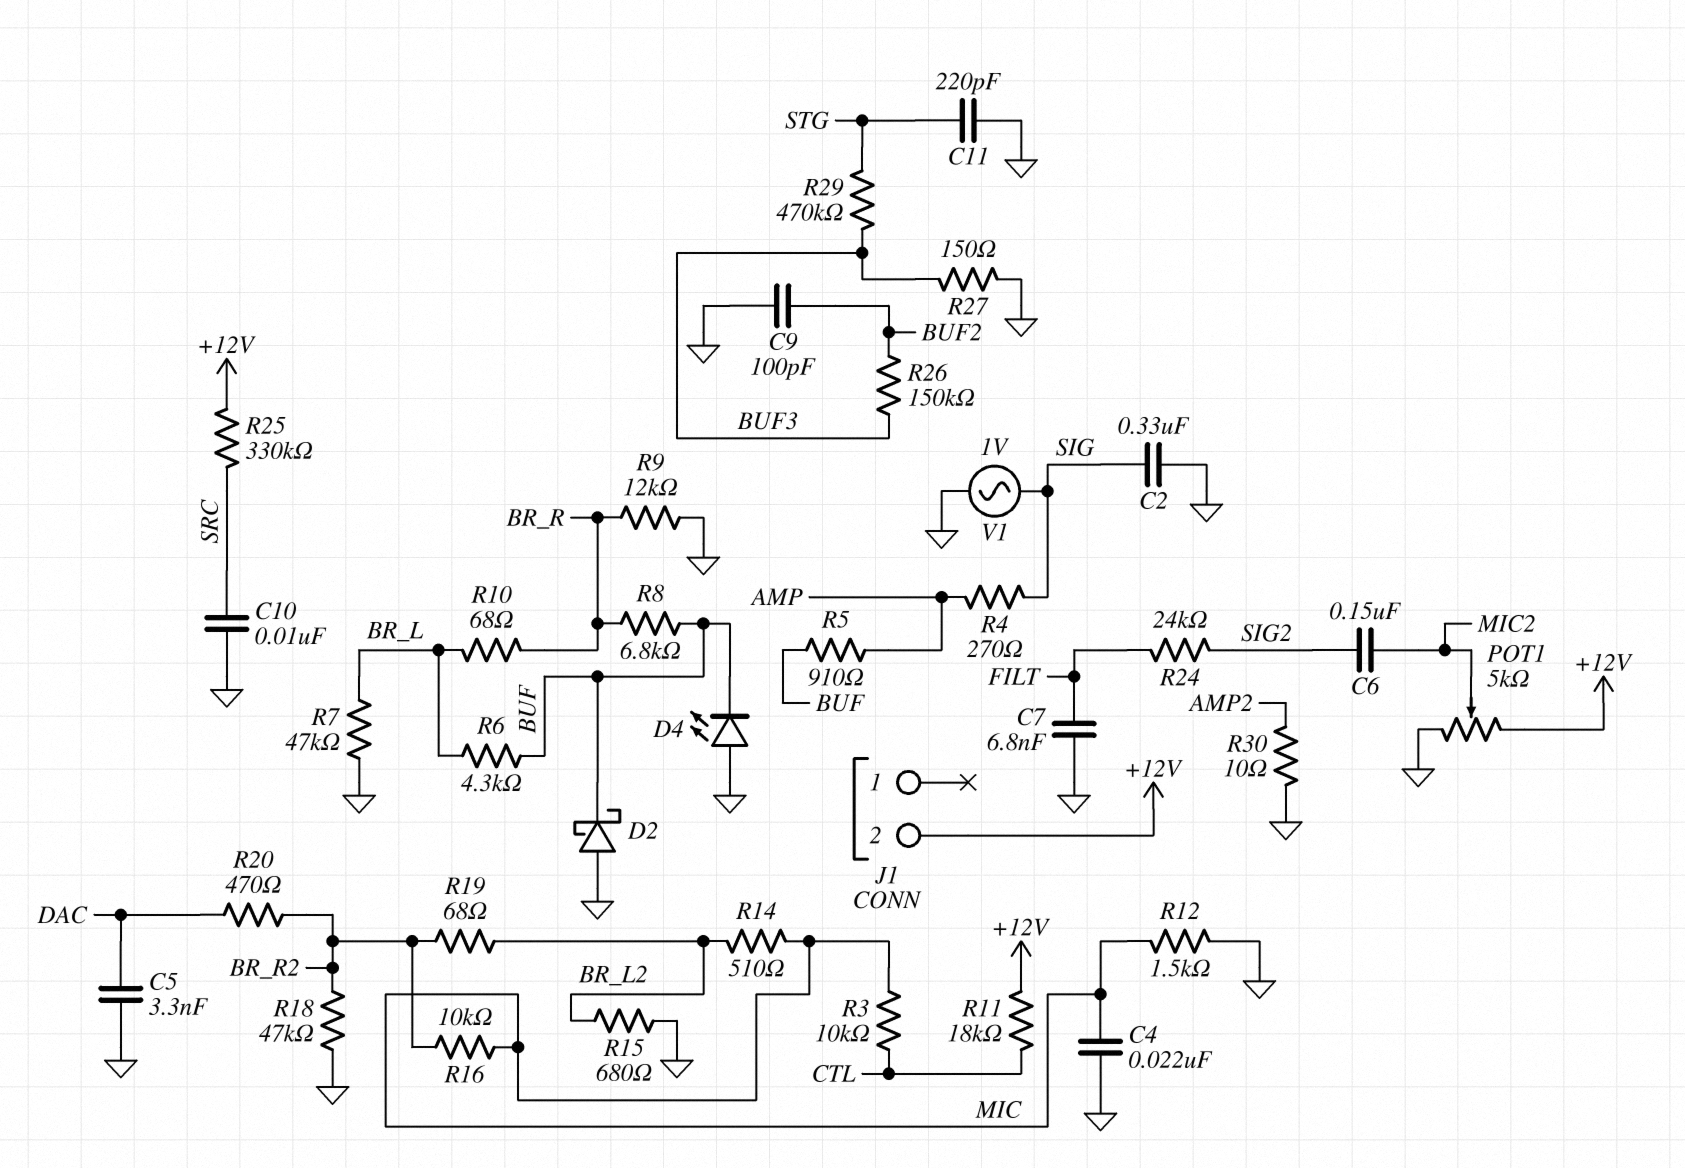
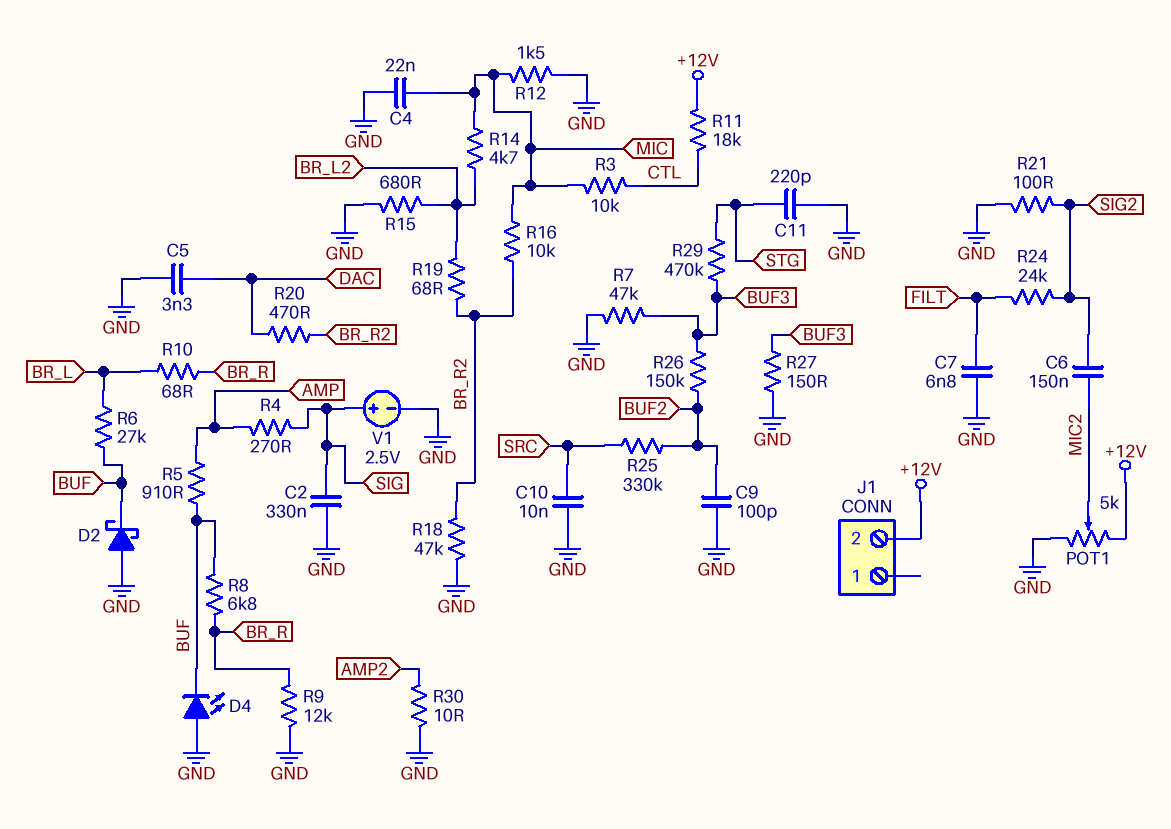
R6: 4.3k (BR_L, BUF) -> 27k (BR_L, BUF)
R7: 47k (BR_L, GND) -> 47k (BUF3, GND)
R14: 510 (BR_L2, MIC) -> 4.7k (BR_L2, MIC)
R21: none -> 100 (GND, SIG2)
R25: 330k (+12V, SRC) -> 330k (BUF2, SRC)
V1: AC 1V (GND, SIG) -> 2.5V (plus SIG, minus GND)

